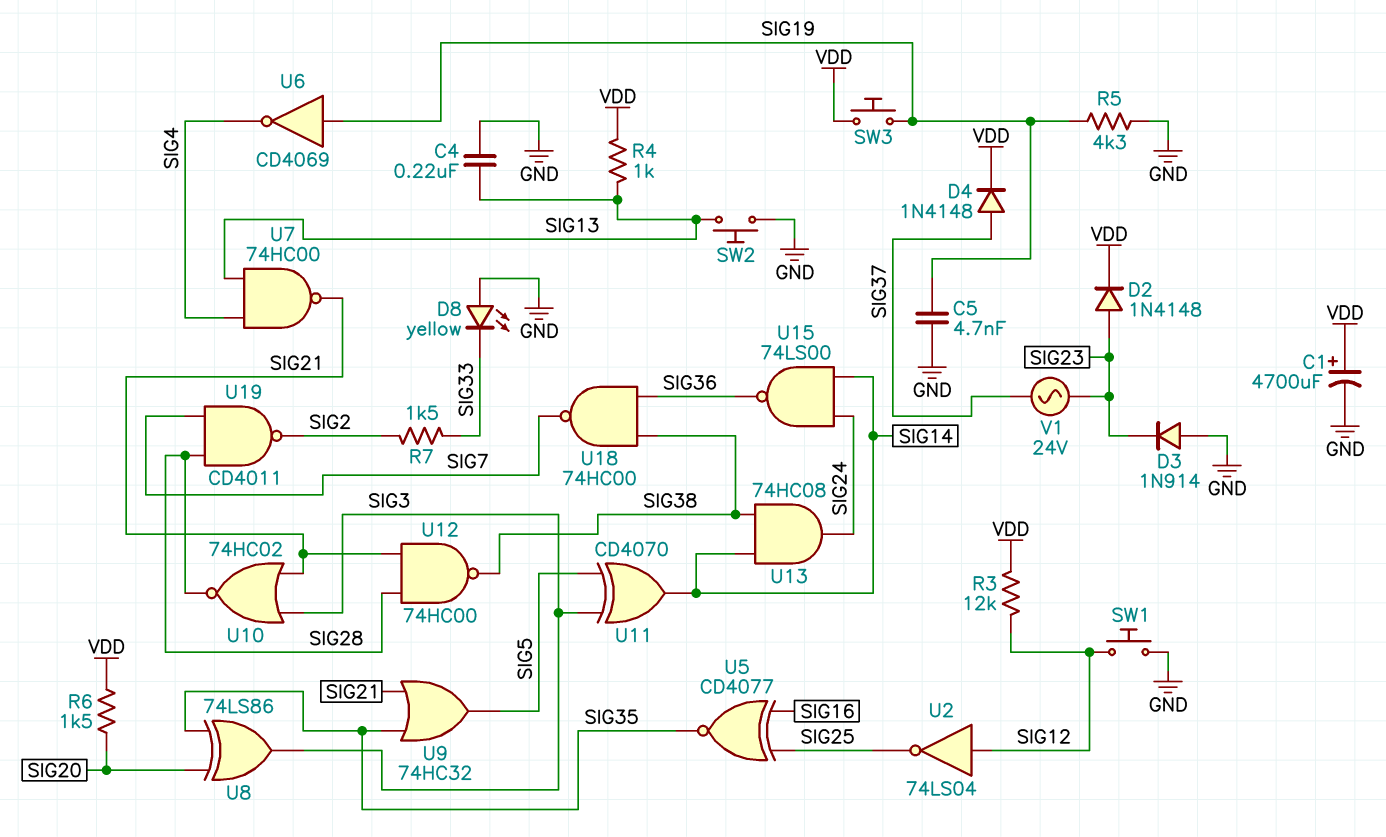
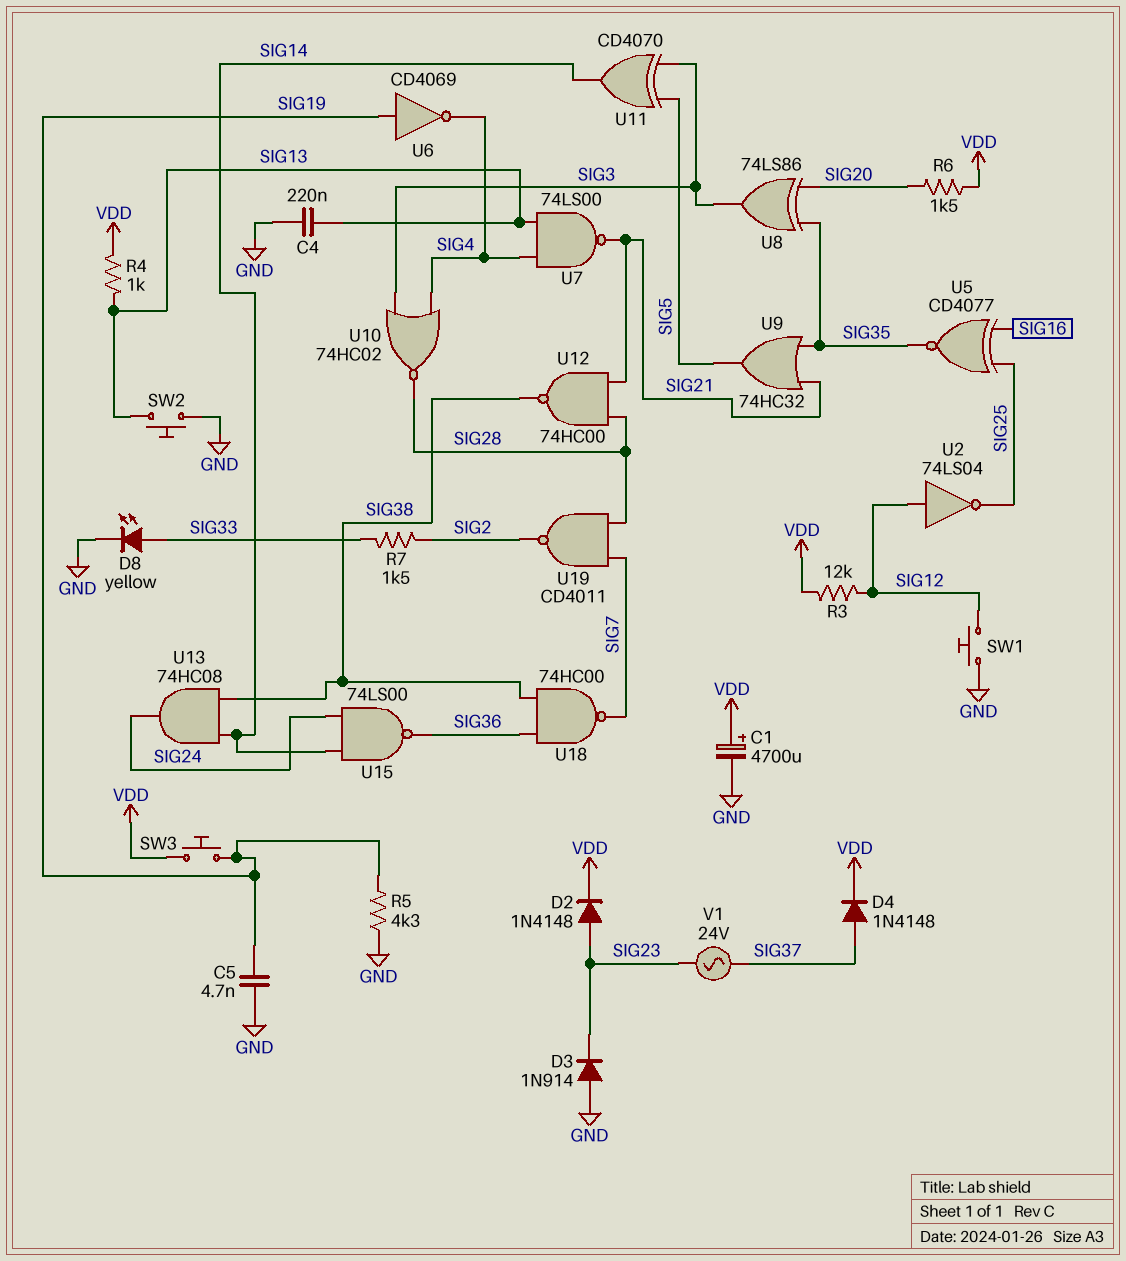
D8: LED yellow (A GND, K SIG33) -> LED yellow (A SIG33, K GND)
U7: NAND 74HC00 (in SIG4, in SIG13, out SIG21) -> NAND 74LS00 (in SIG4, in SIG13, out SIG21)
U10: NOR 74HC02 (in SIG3, in SIG21, out SIG28) -> NOR 74HC02 (in SIG3, in SIG4, out SIG28)

